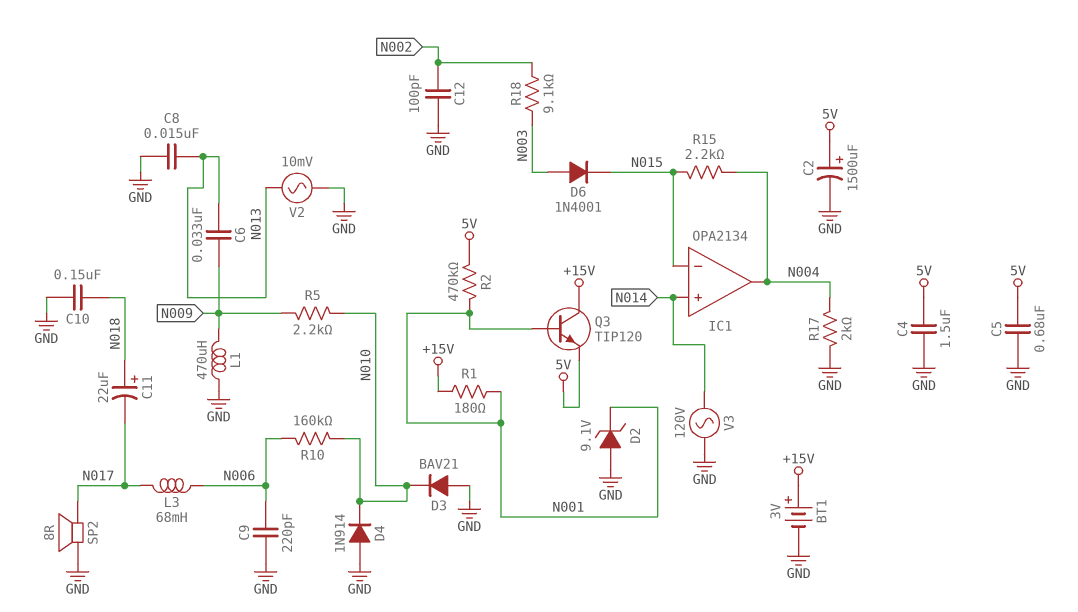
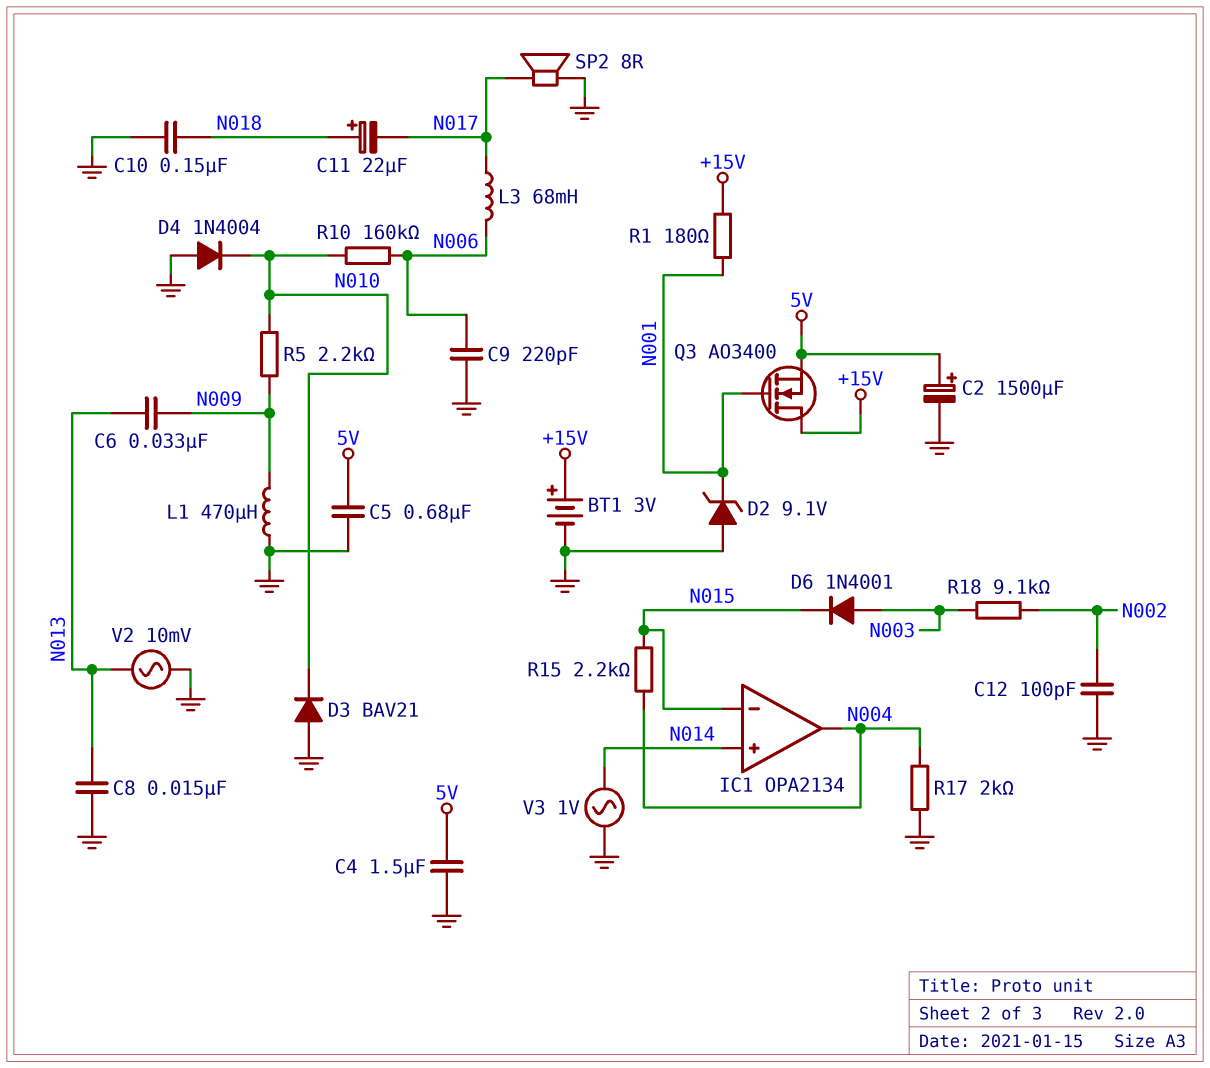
D4: diode 1N914 (A GND, K N010) -> diode 1N4004 (A GND, K N010)
Q3: NPN TIP120 (B N001, C +15V, E 5V) -> NMOS AO3400 (G N001, D +15V, S 5V)
R2: 470k (5V, N001) -> none
V3: AC 120V (GND, N014) -> AC 1V (GND, N014)

